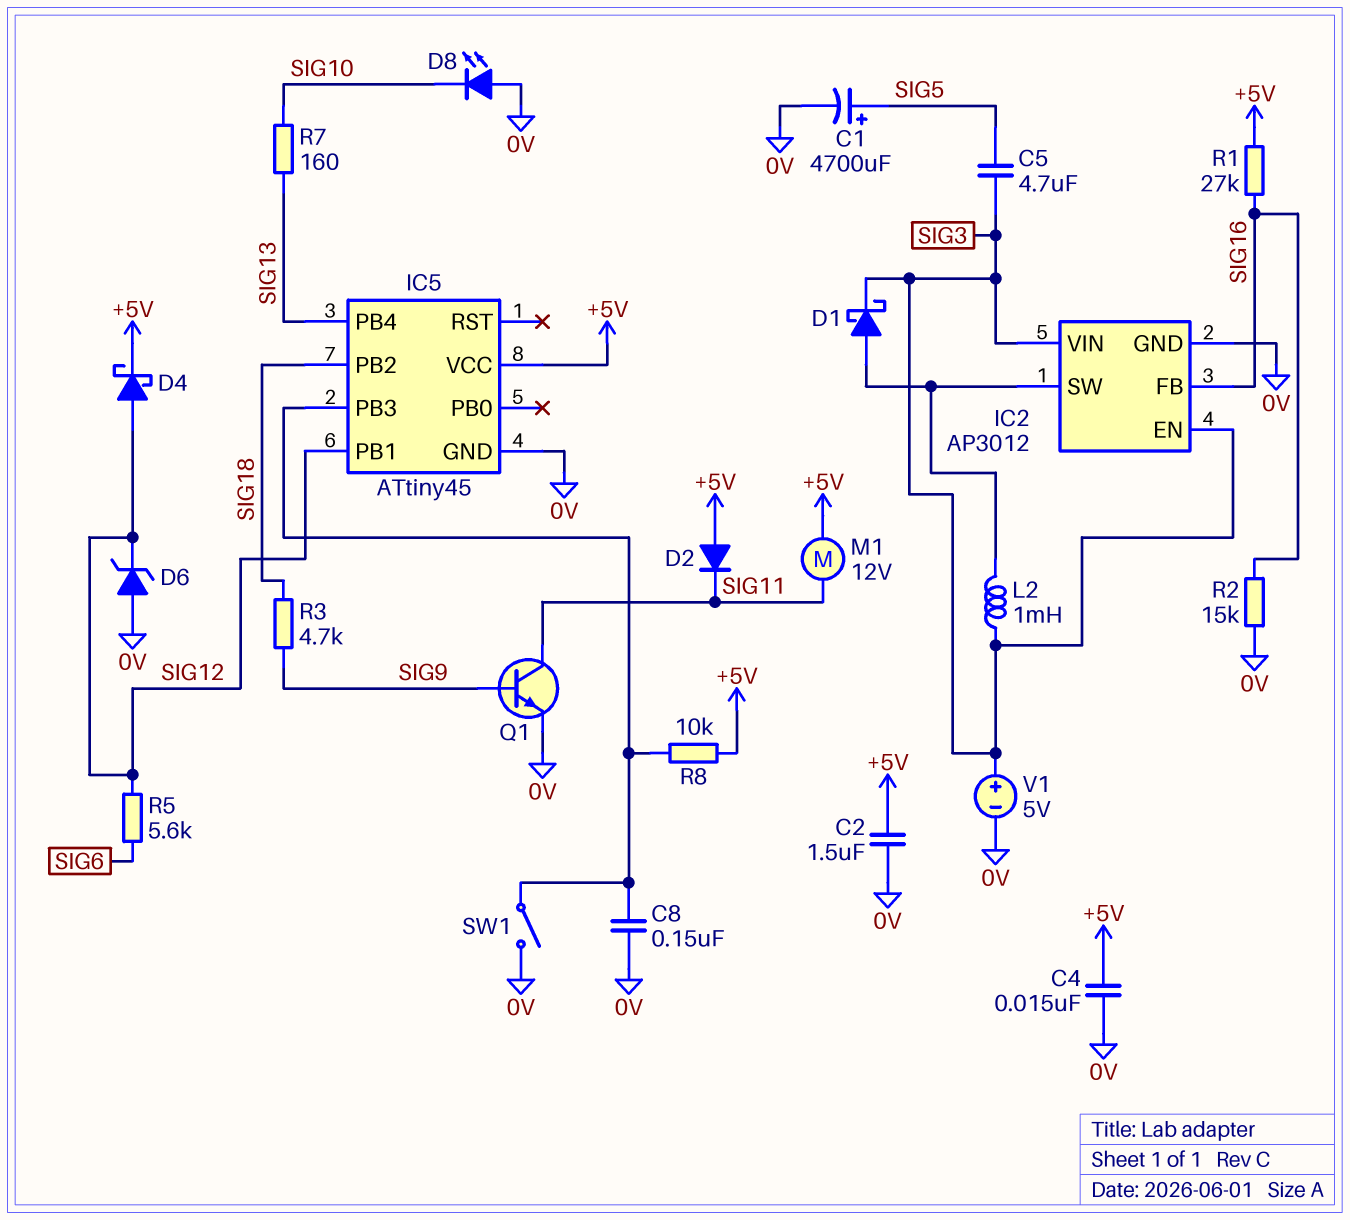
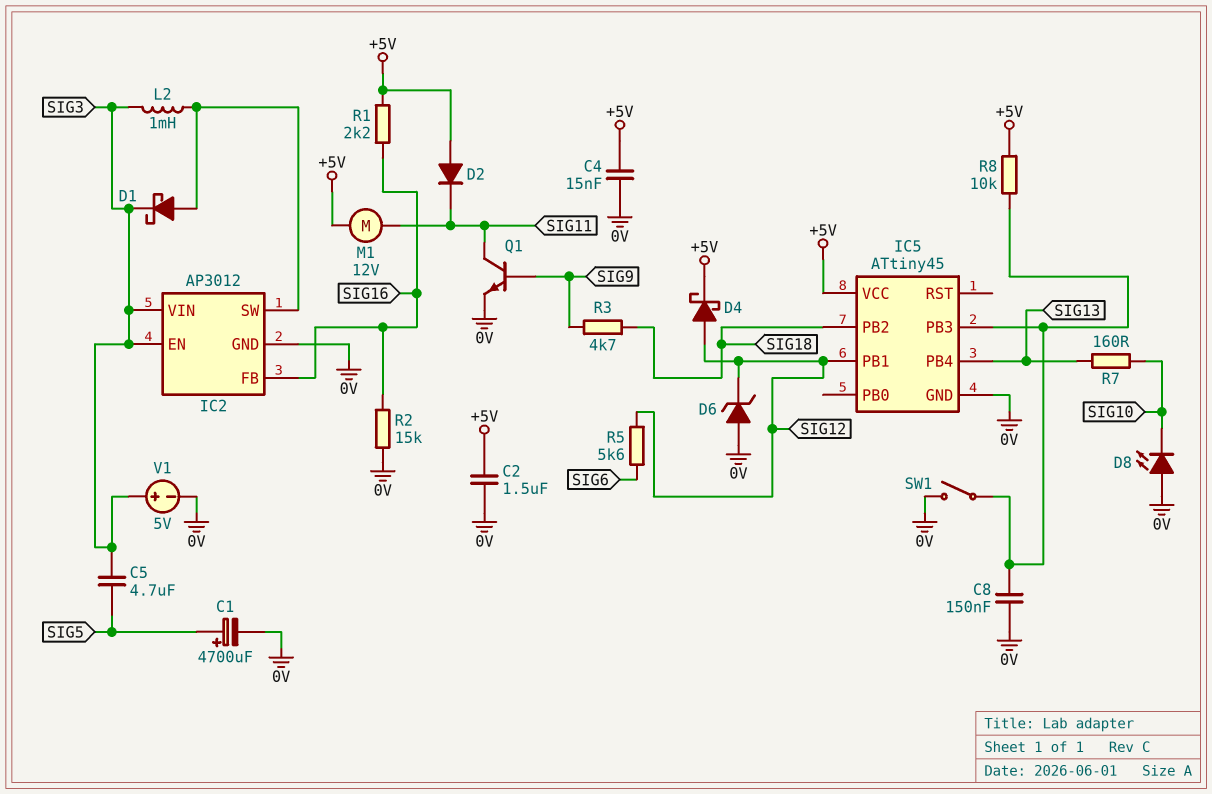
R1: 27k (+5V, SIG16) -> 2.2k (+5V, SIG16)

